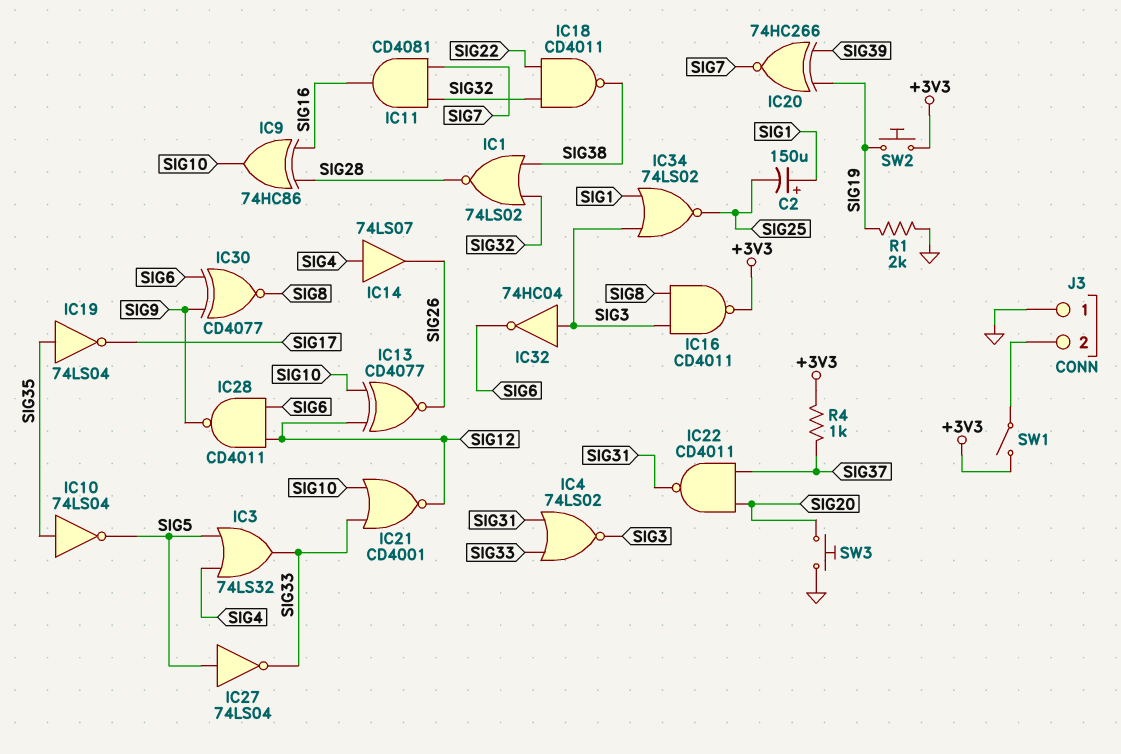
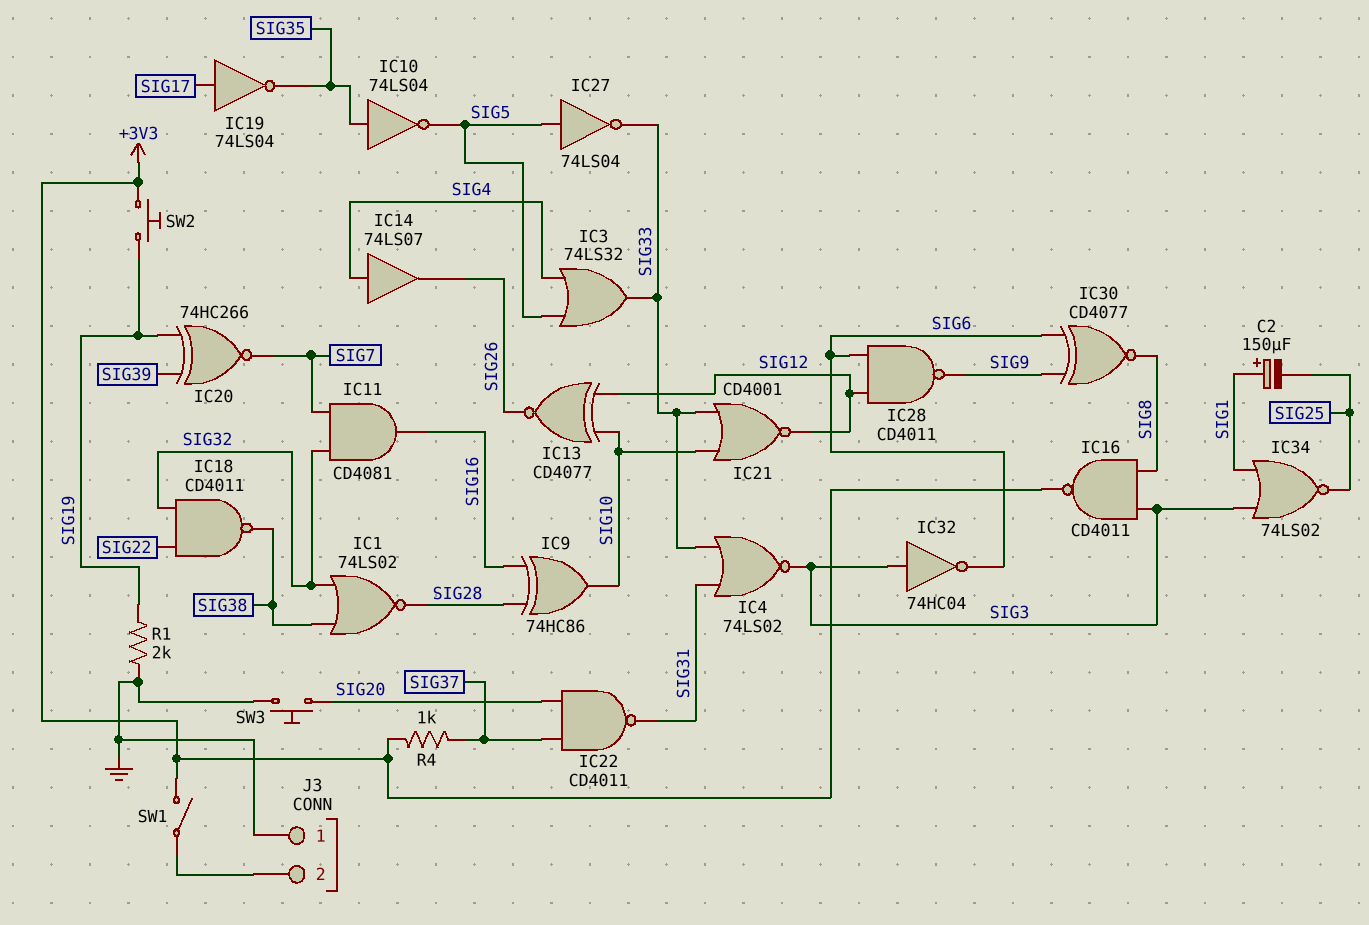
IC19: NOT 74LS04 (in SIG35, out SIG17) -> NOT 74LS04 (in SIG17, out SIG35)

